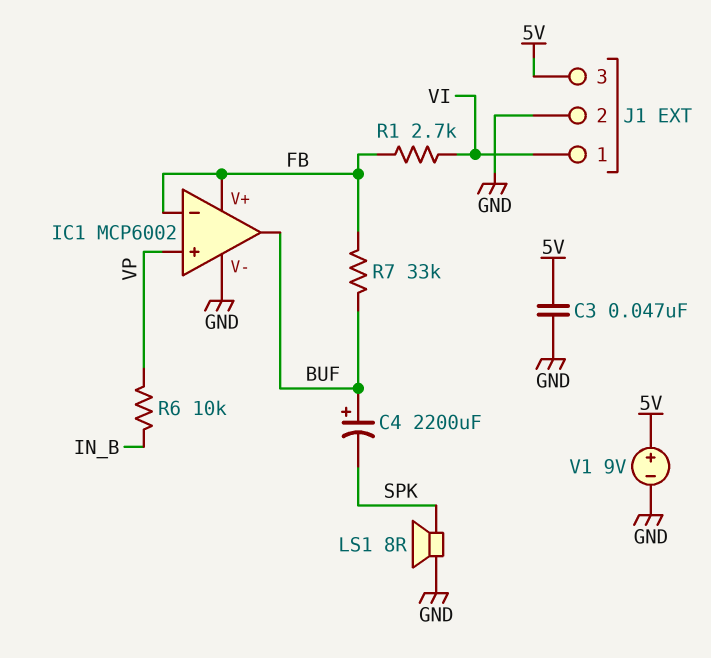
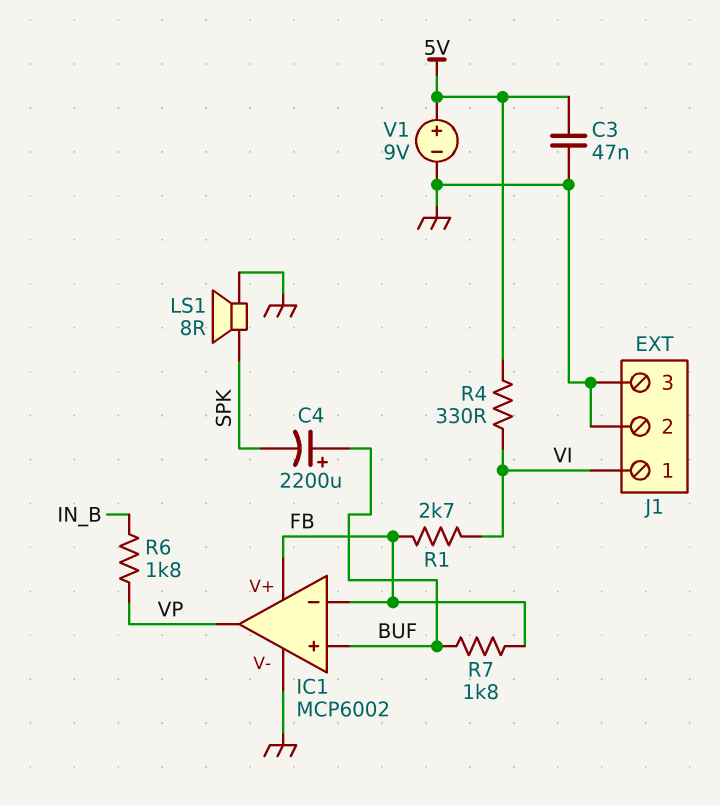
IC1 pin in+: VP -> BUF
IC1 pin out: BUF -> VP
J1 pin 3: 5V -> GND
R4: none -> 330 (5V, VI)
R6: 10k (IN_B, VP) -> 1.8k (IN_B, VP)
R7: 33k (BUF, FB) -> 1.8k (BUF, FB)

